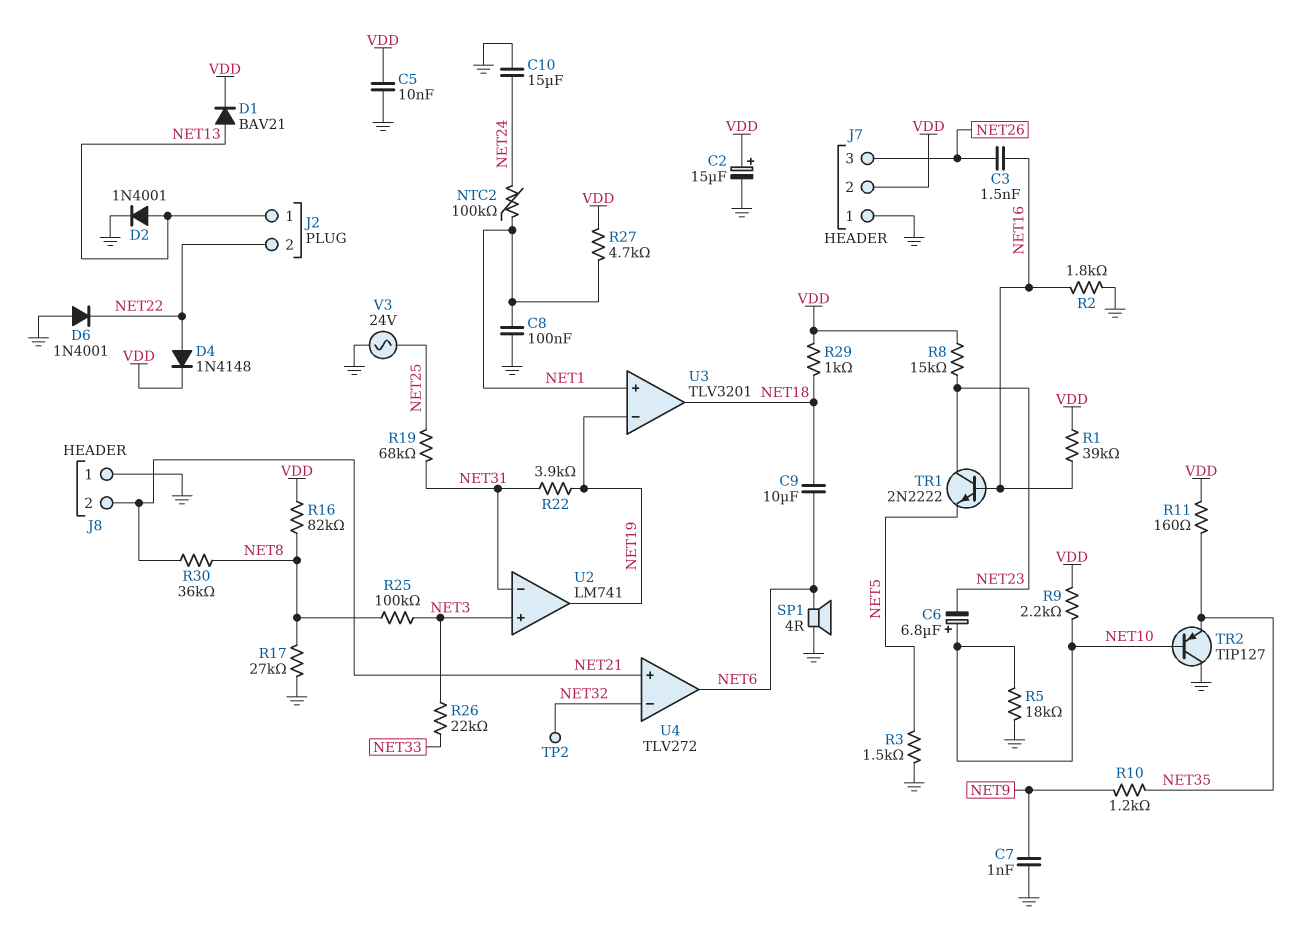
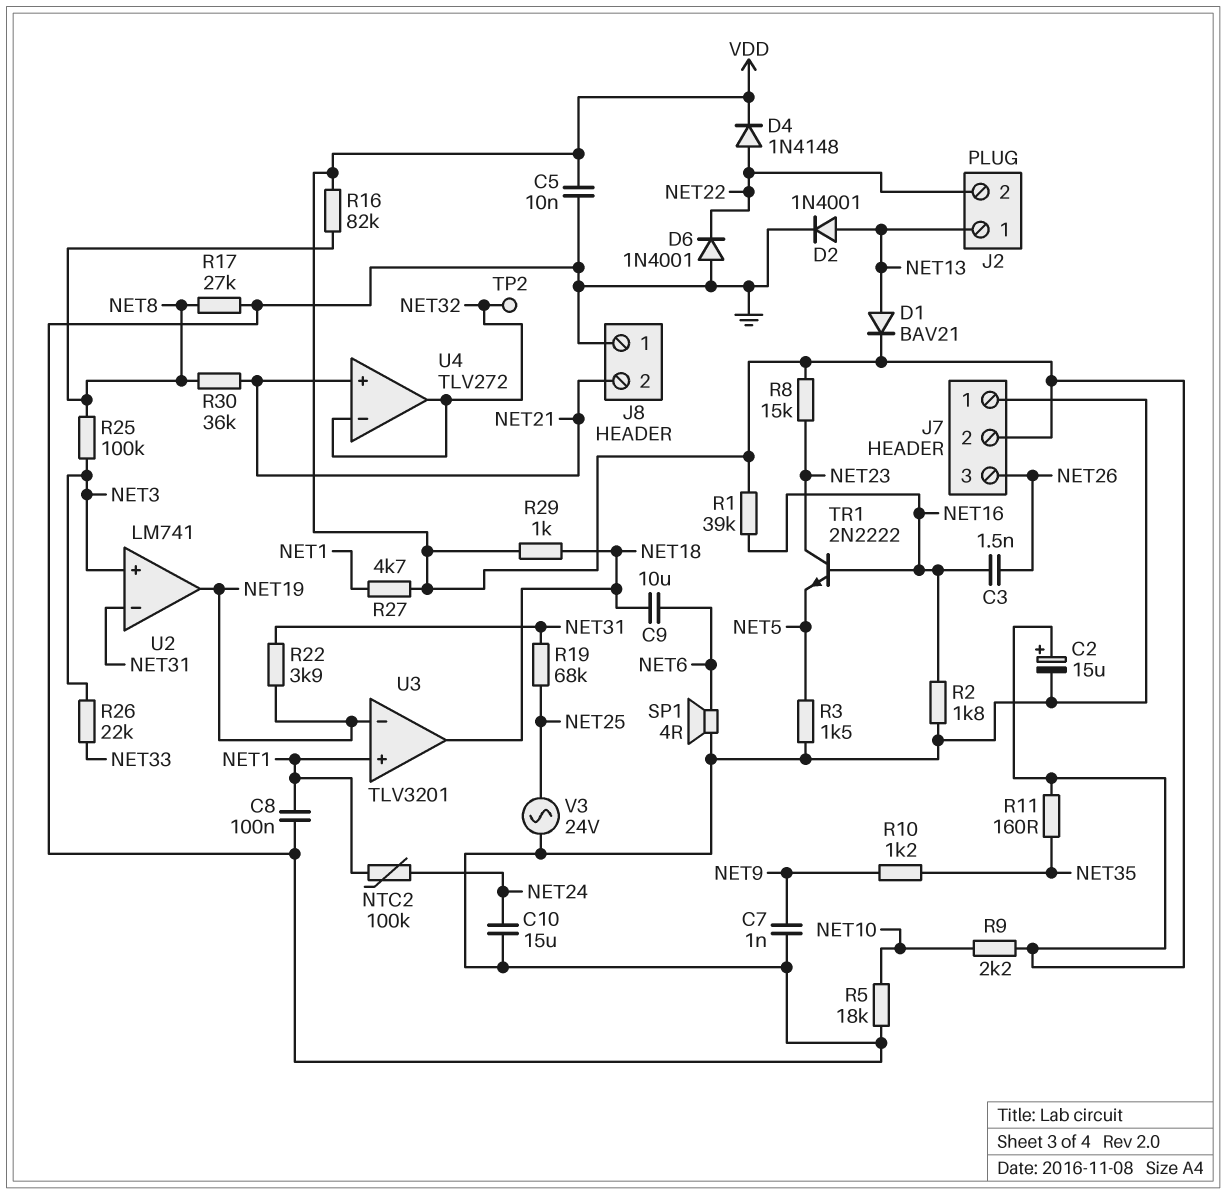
C6: 6.8uF (plus NET10, minus NET23) -> none
TR2: PNP TIP127 (B NET10, C GND, E NET35) -> none
U4 pin out: NET6 -> NET32

